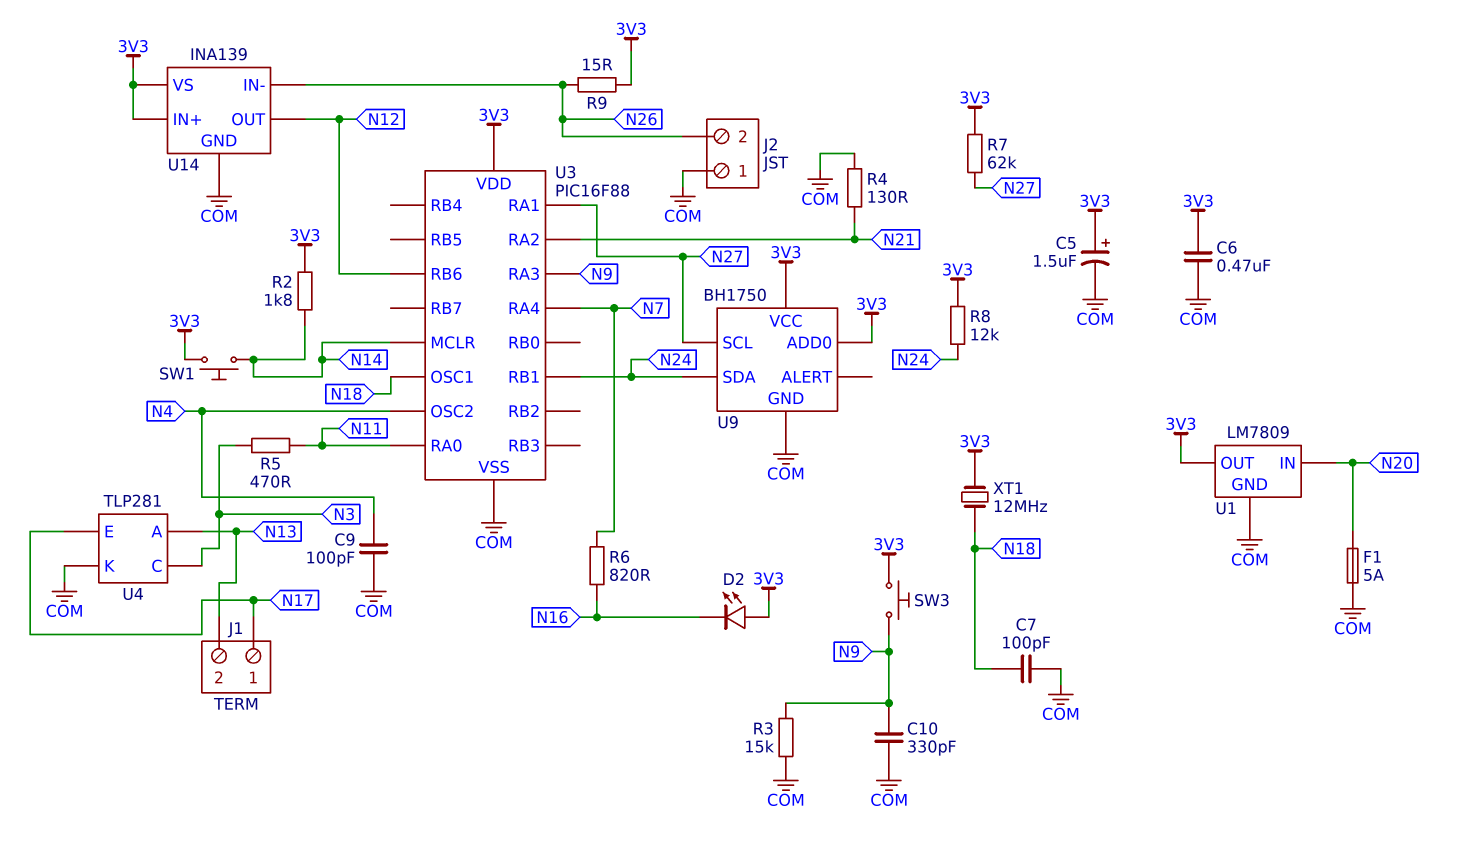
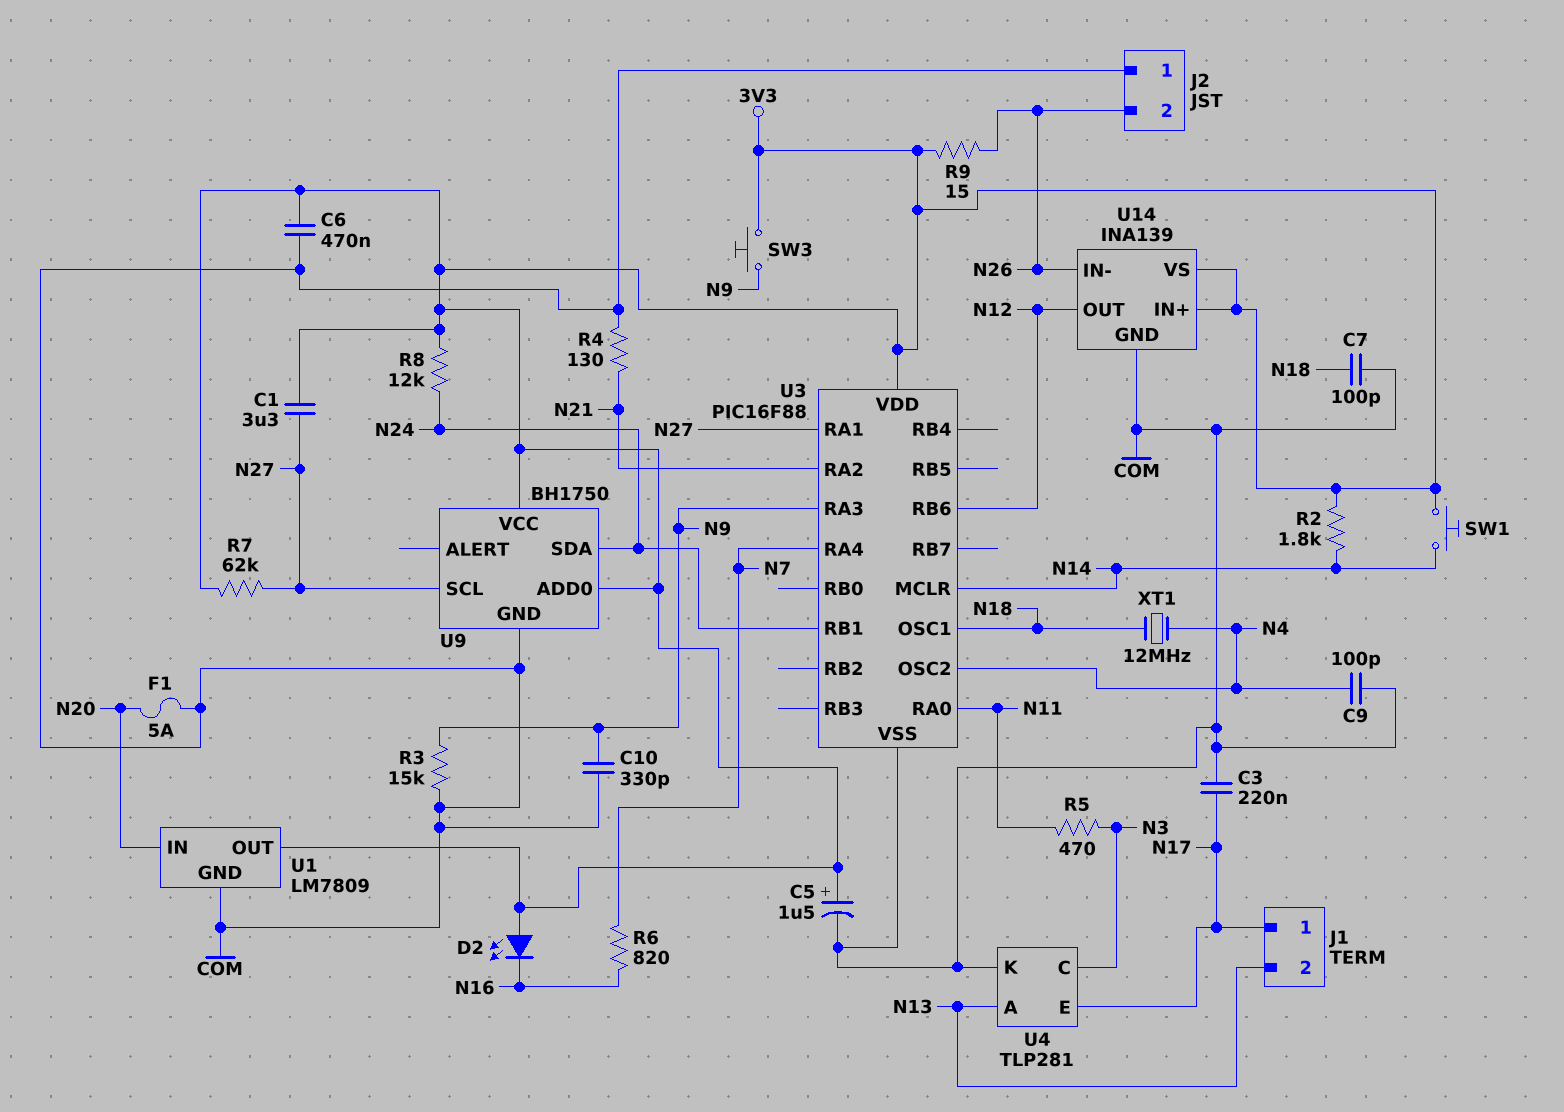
C1: none -> 3.3uF (3V3, N27)
C3: none -> 220nF (COM, N17)
XT1: 12MHz (3V3, N18) -> 12MHz (N4, N18)

